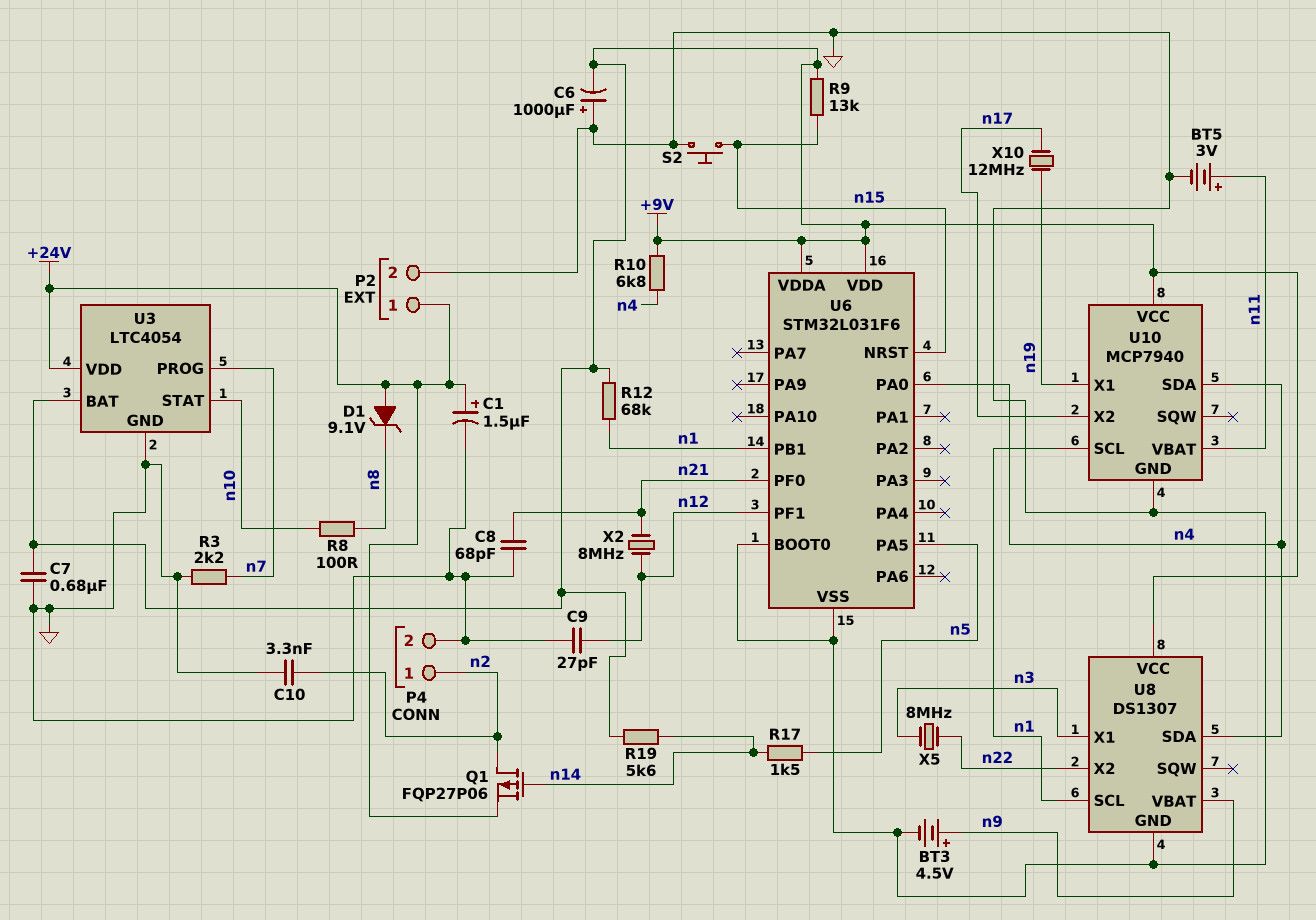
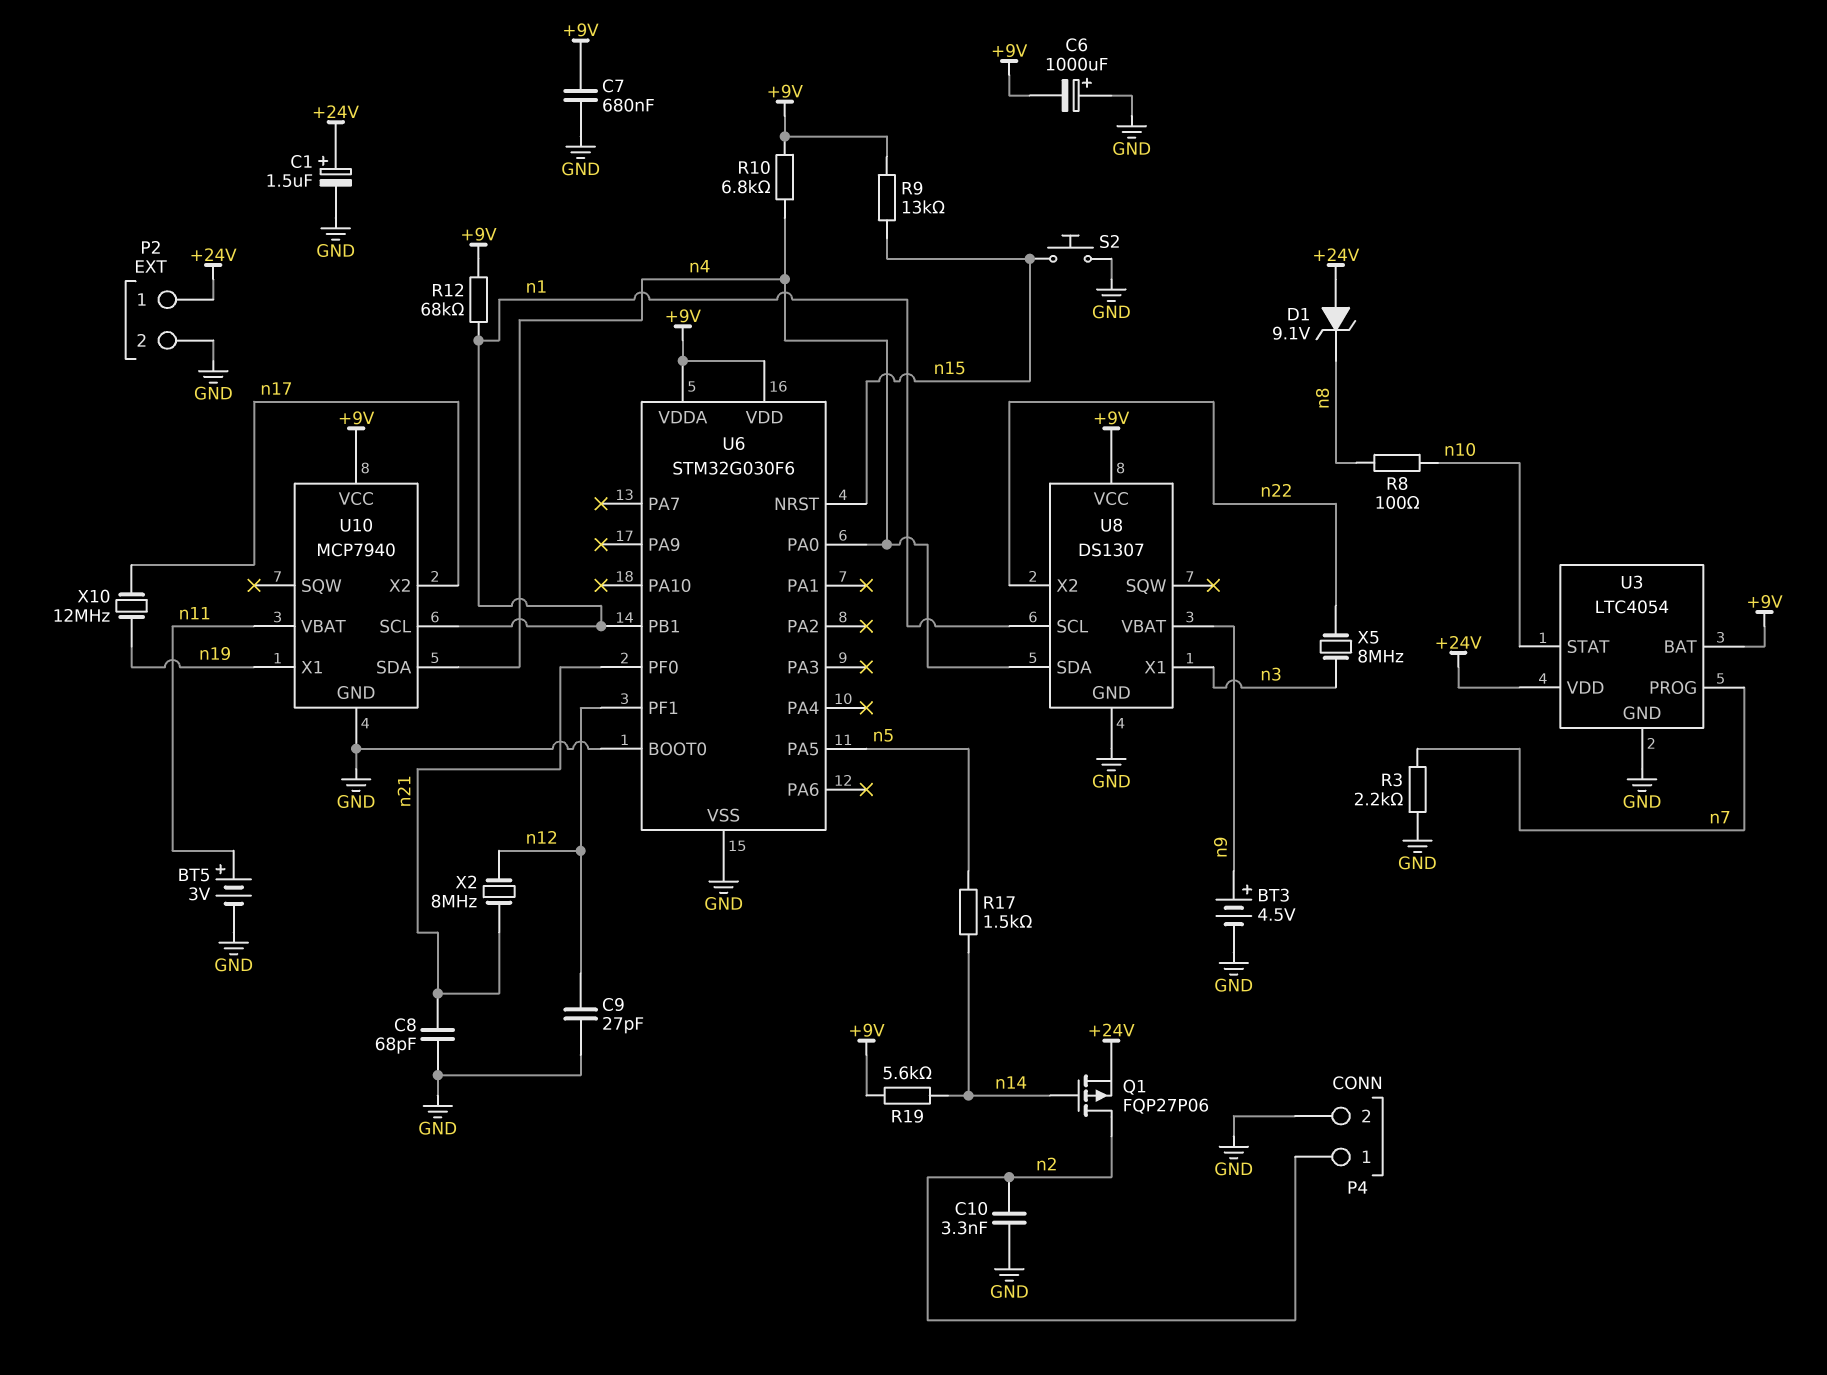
U6: STM32L031F6 -> STM32G030F6

